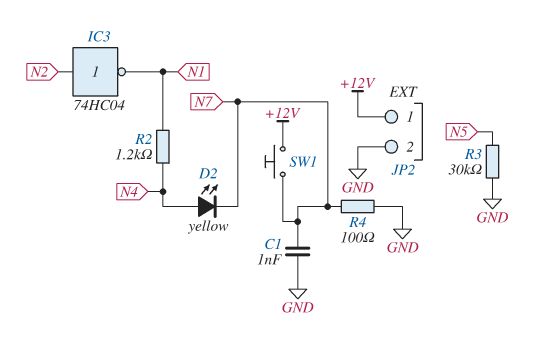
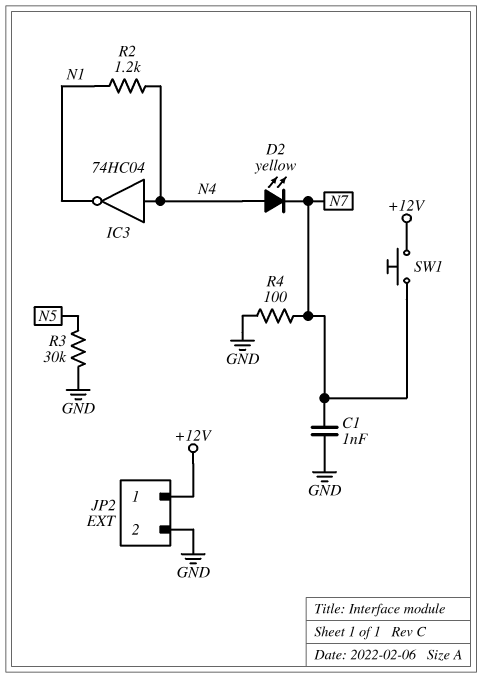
IC3: NOT 74HC04 (in N2, out N1) -> NOT 74HC04 (in N4, out N1)

